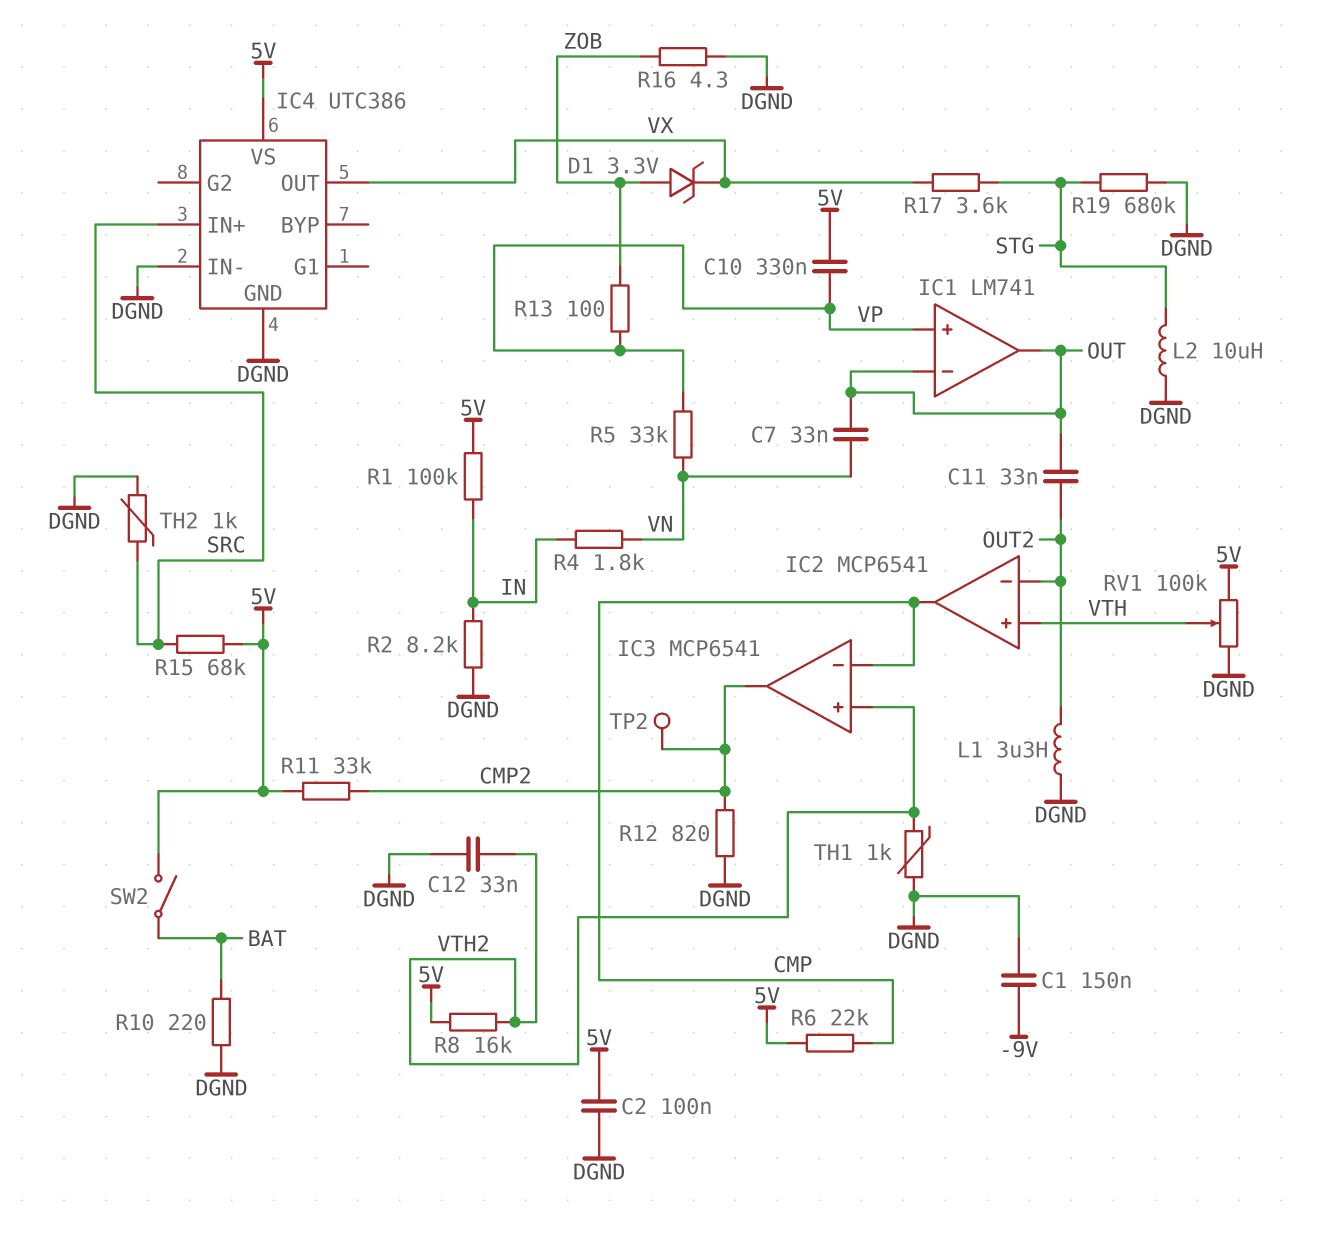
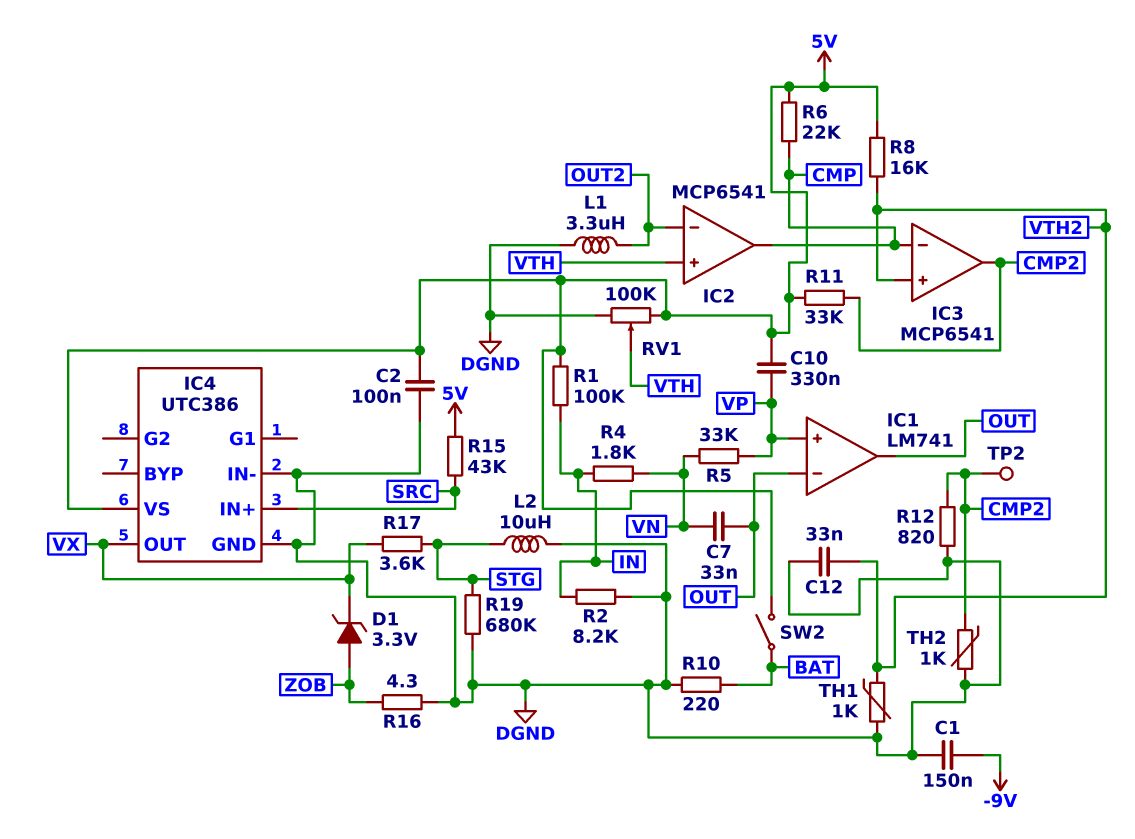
C11: 33nF (OUT, OUT2) -> none
R13: 100 (VP, ZOB) -> none
R15: 68k (5V, SRC) -> 43k (5V, SRC)
TH2: 1k (DGND, SRC) -> 1k (CMP2, DGND)

